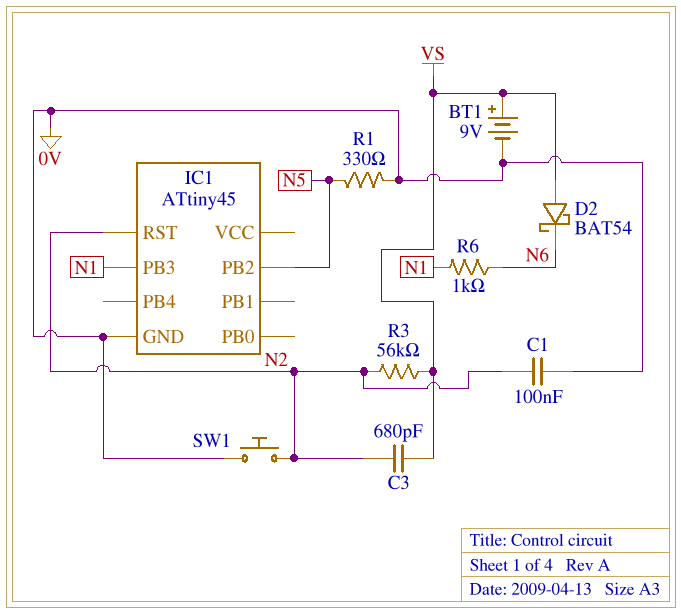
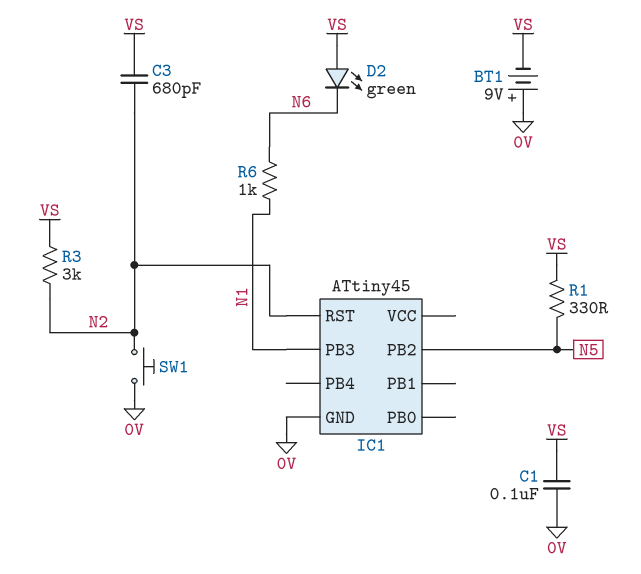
BT1: 9V (plus VS, minus 0V) -> 9V (plus 0V, minus VS)
C1: 100nF (0V, N2) -> 100nF (0V, VS)
D2: schottky BAT54 (A VS, K N6) -> LED green (A VS, K N6)
R1: 330 (0V, N5) -> 330 (N5, VS)
R3: 56k (N2, VS) -> 3k (N2, VS)

